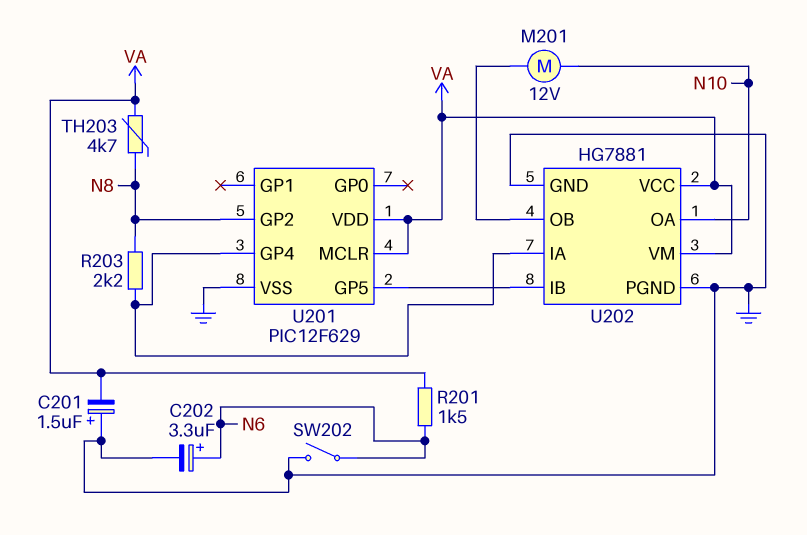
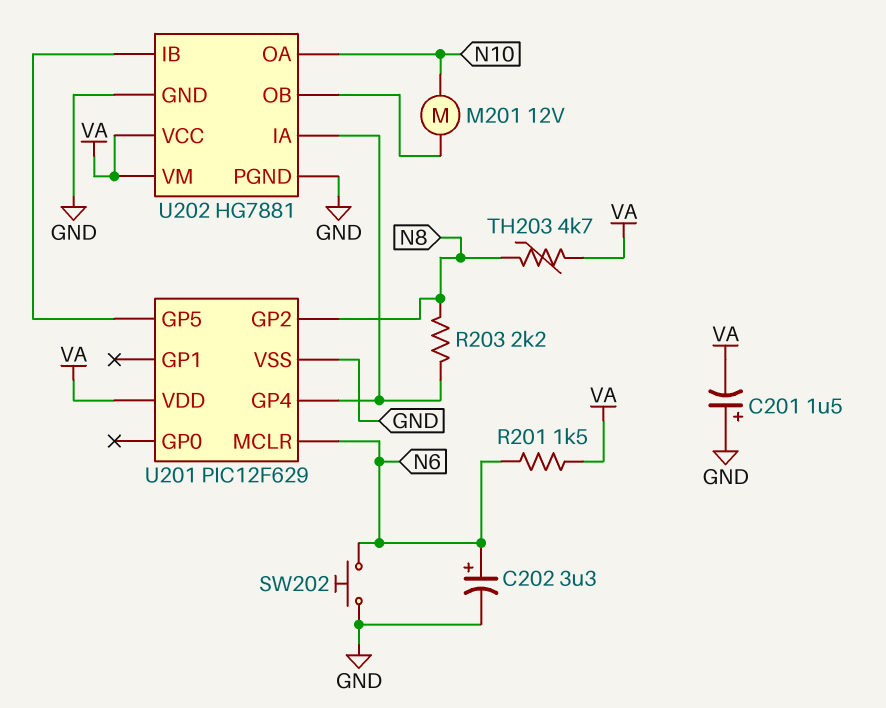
SW202: switch (GND, N6) -> button (GND, N6)
U201 pin MCLR: VA -> N6

